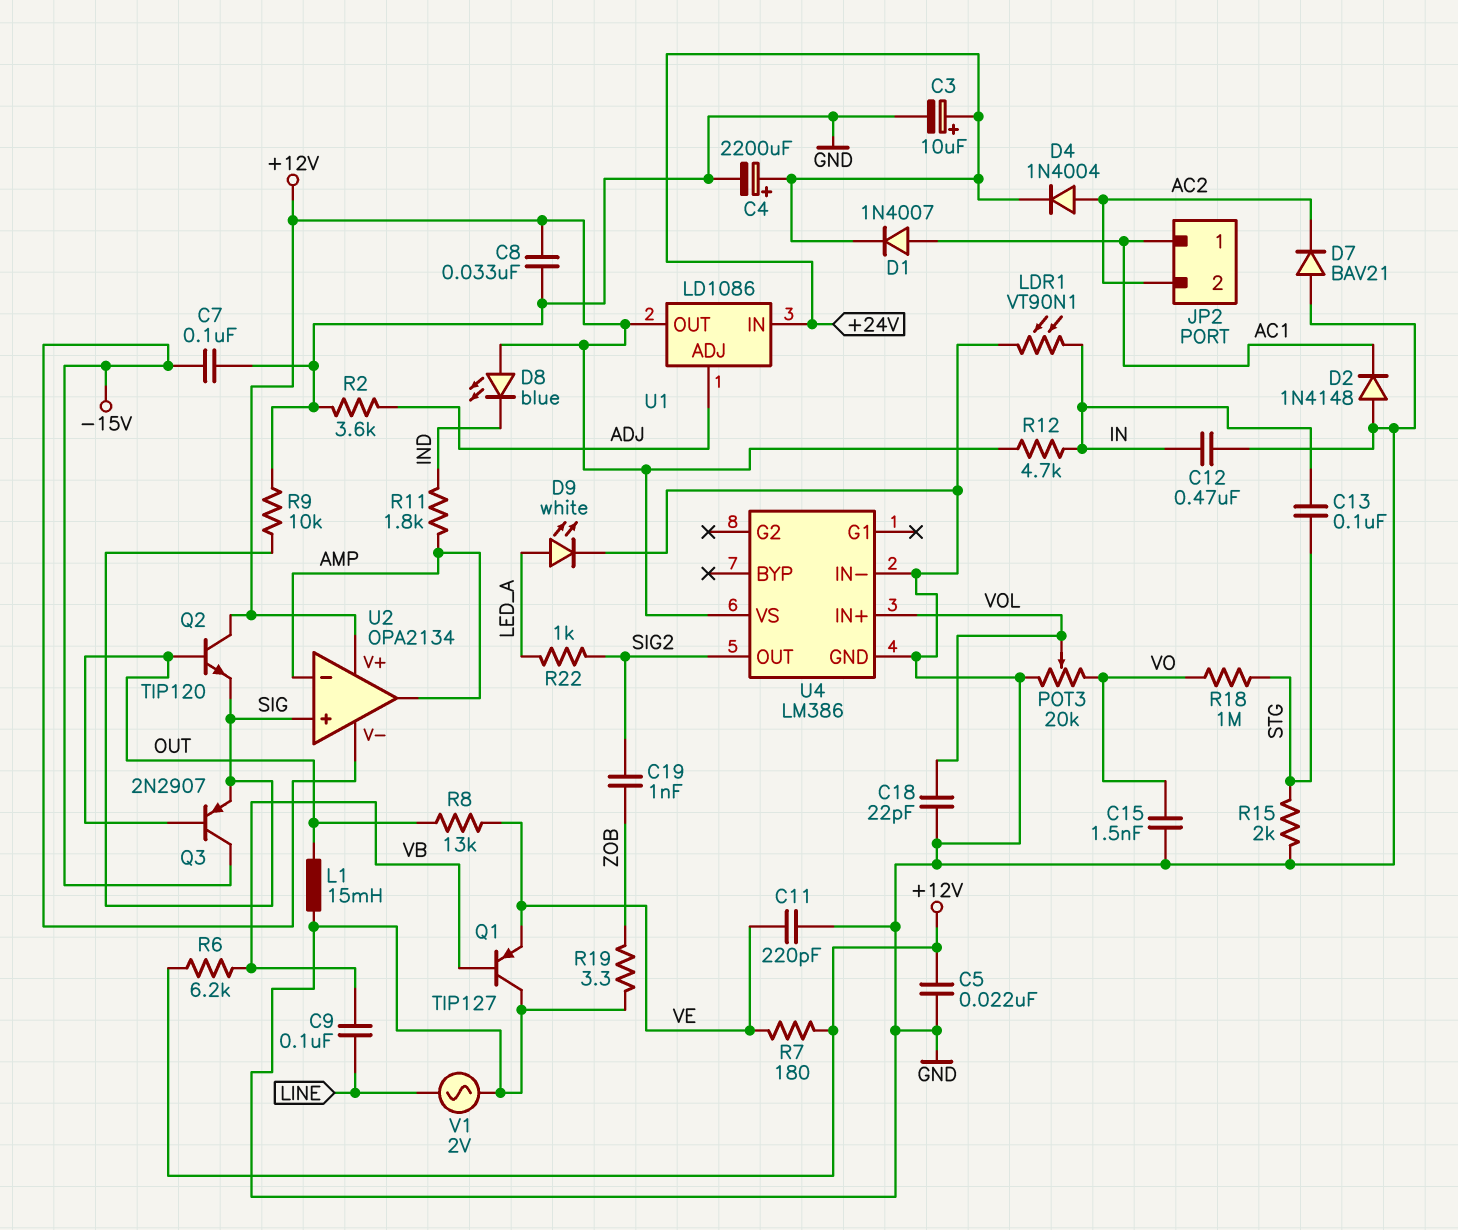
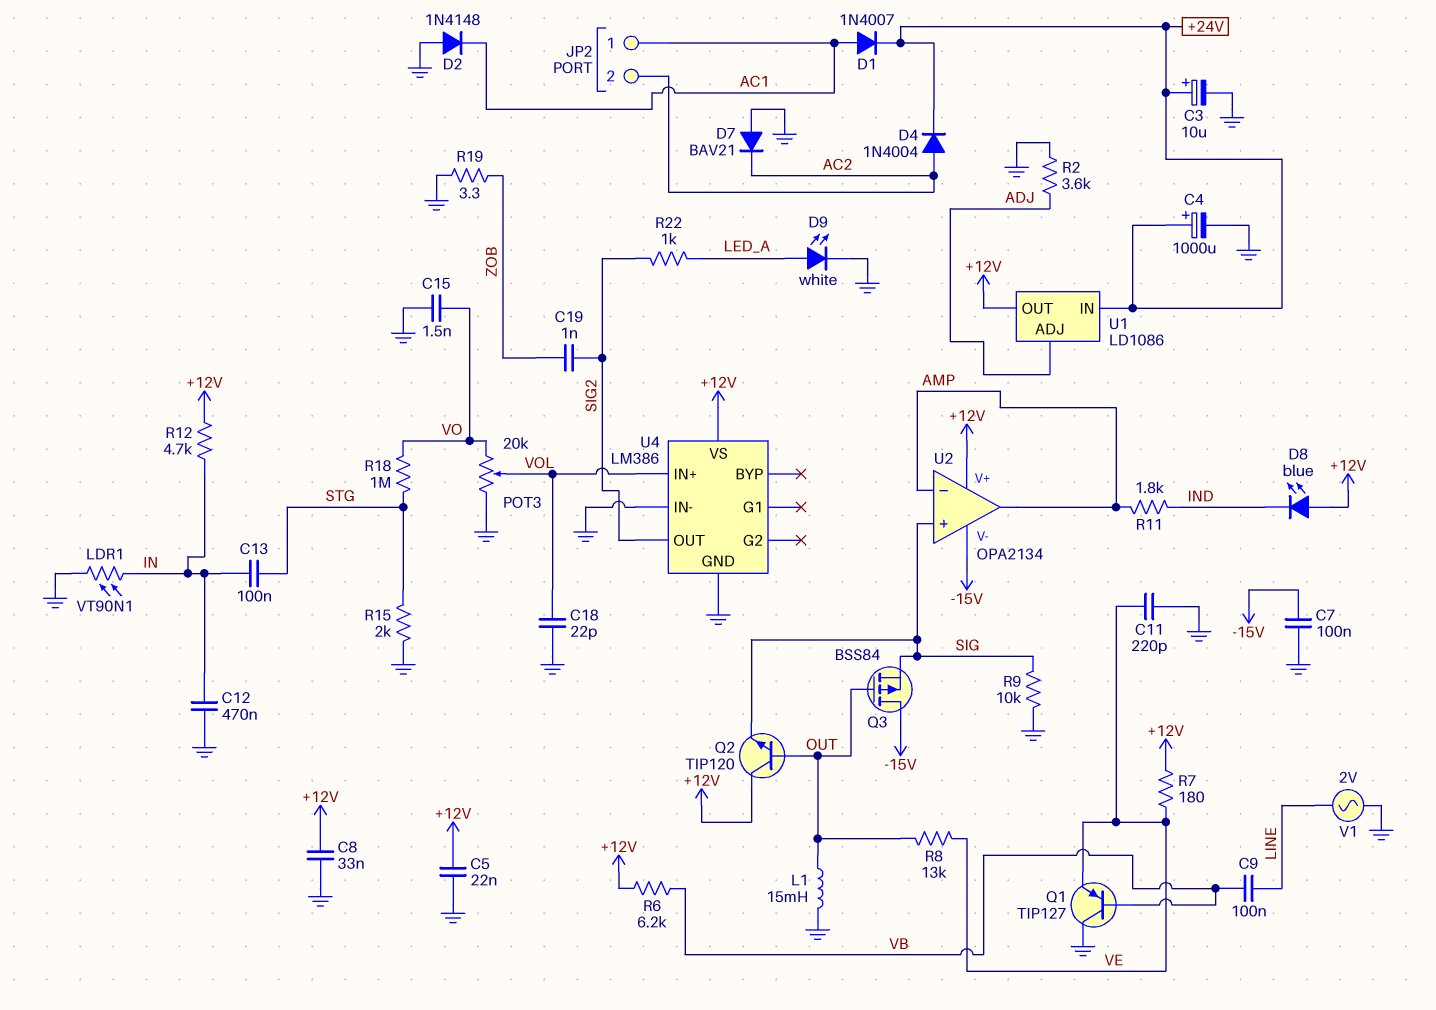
C4: 2200uF (plus +24V, minus GND) -> 1000uF (plus +24V, minus GND)
Q3: PNP 2N2907 (B OUT, C -15V, E SIG) -> PMOS BSS84 (G OUT, D -15V, S SIG)

